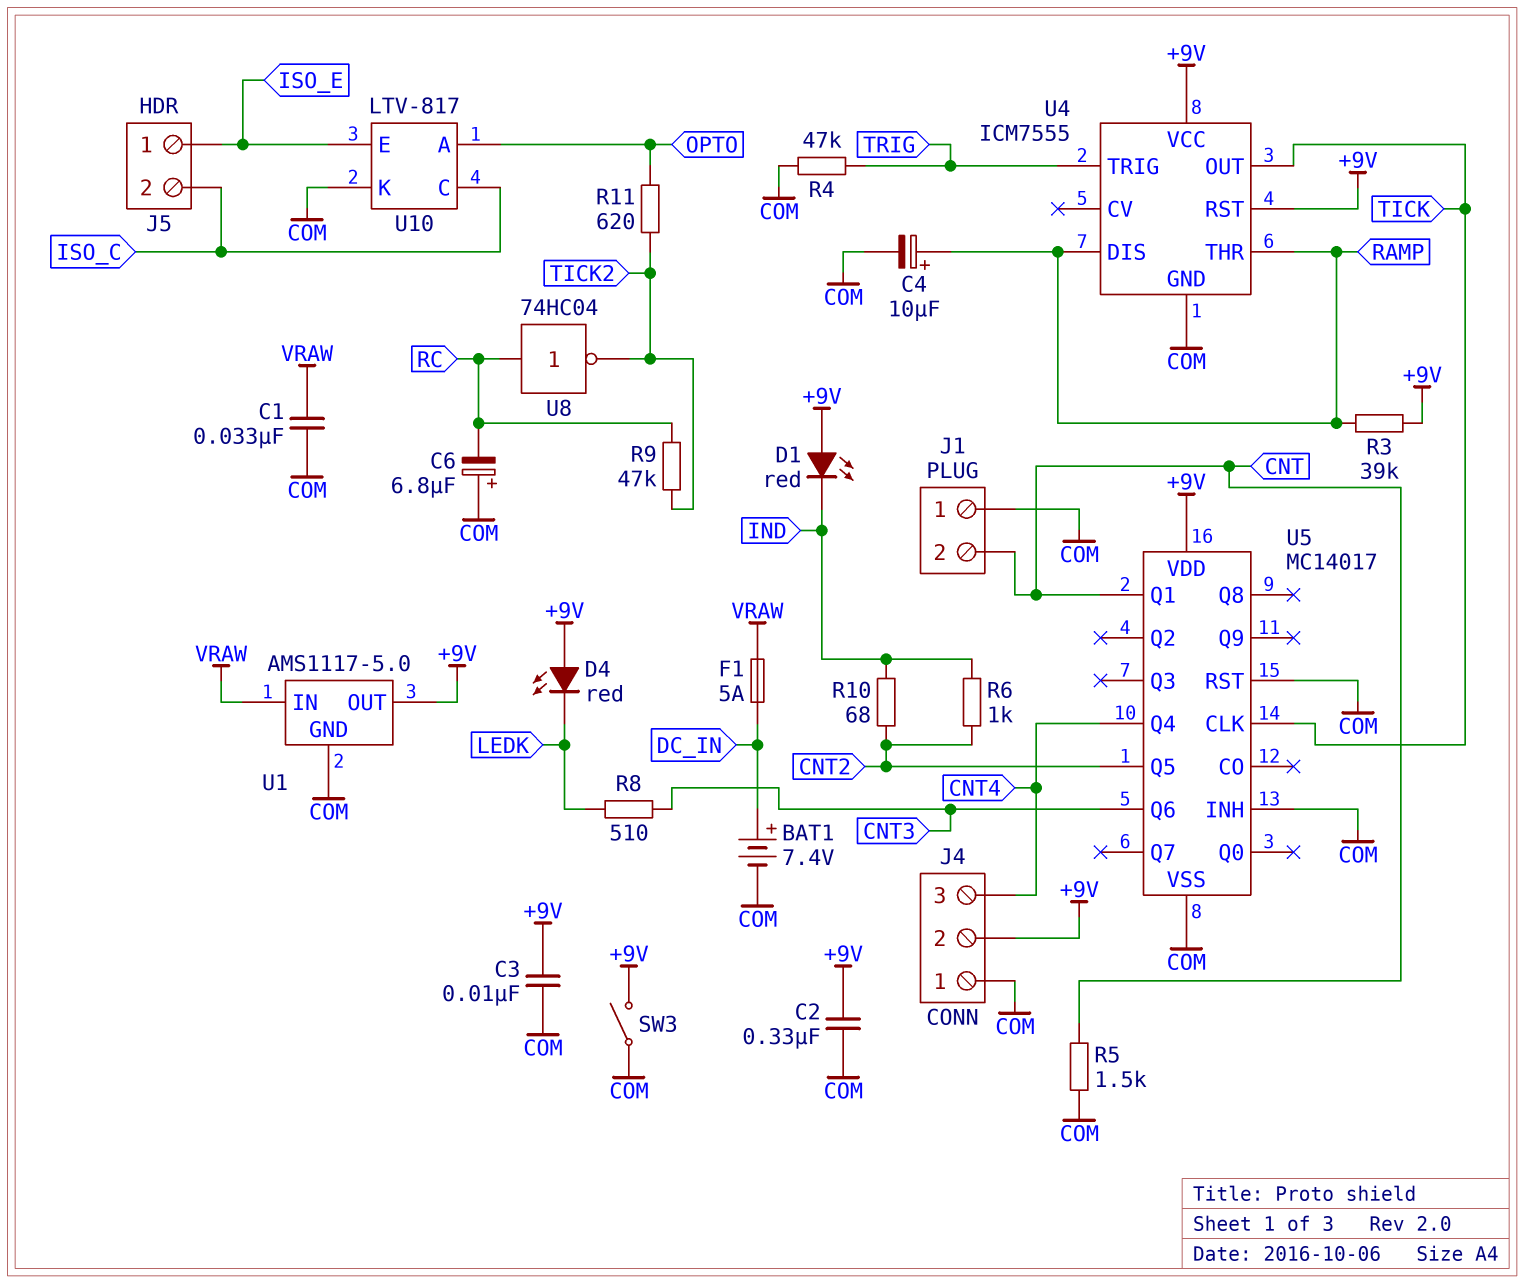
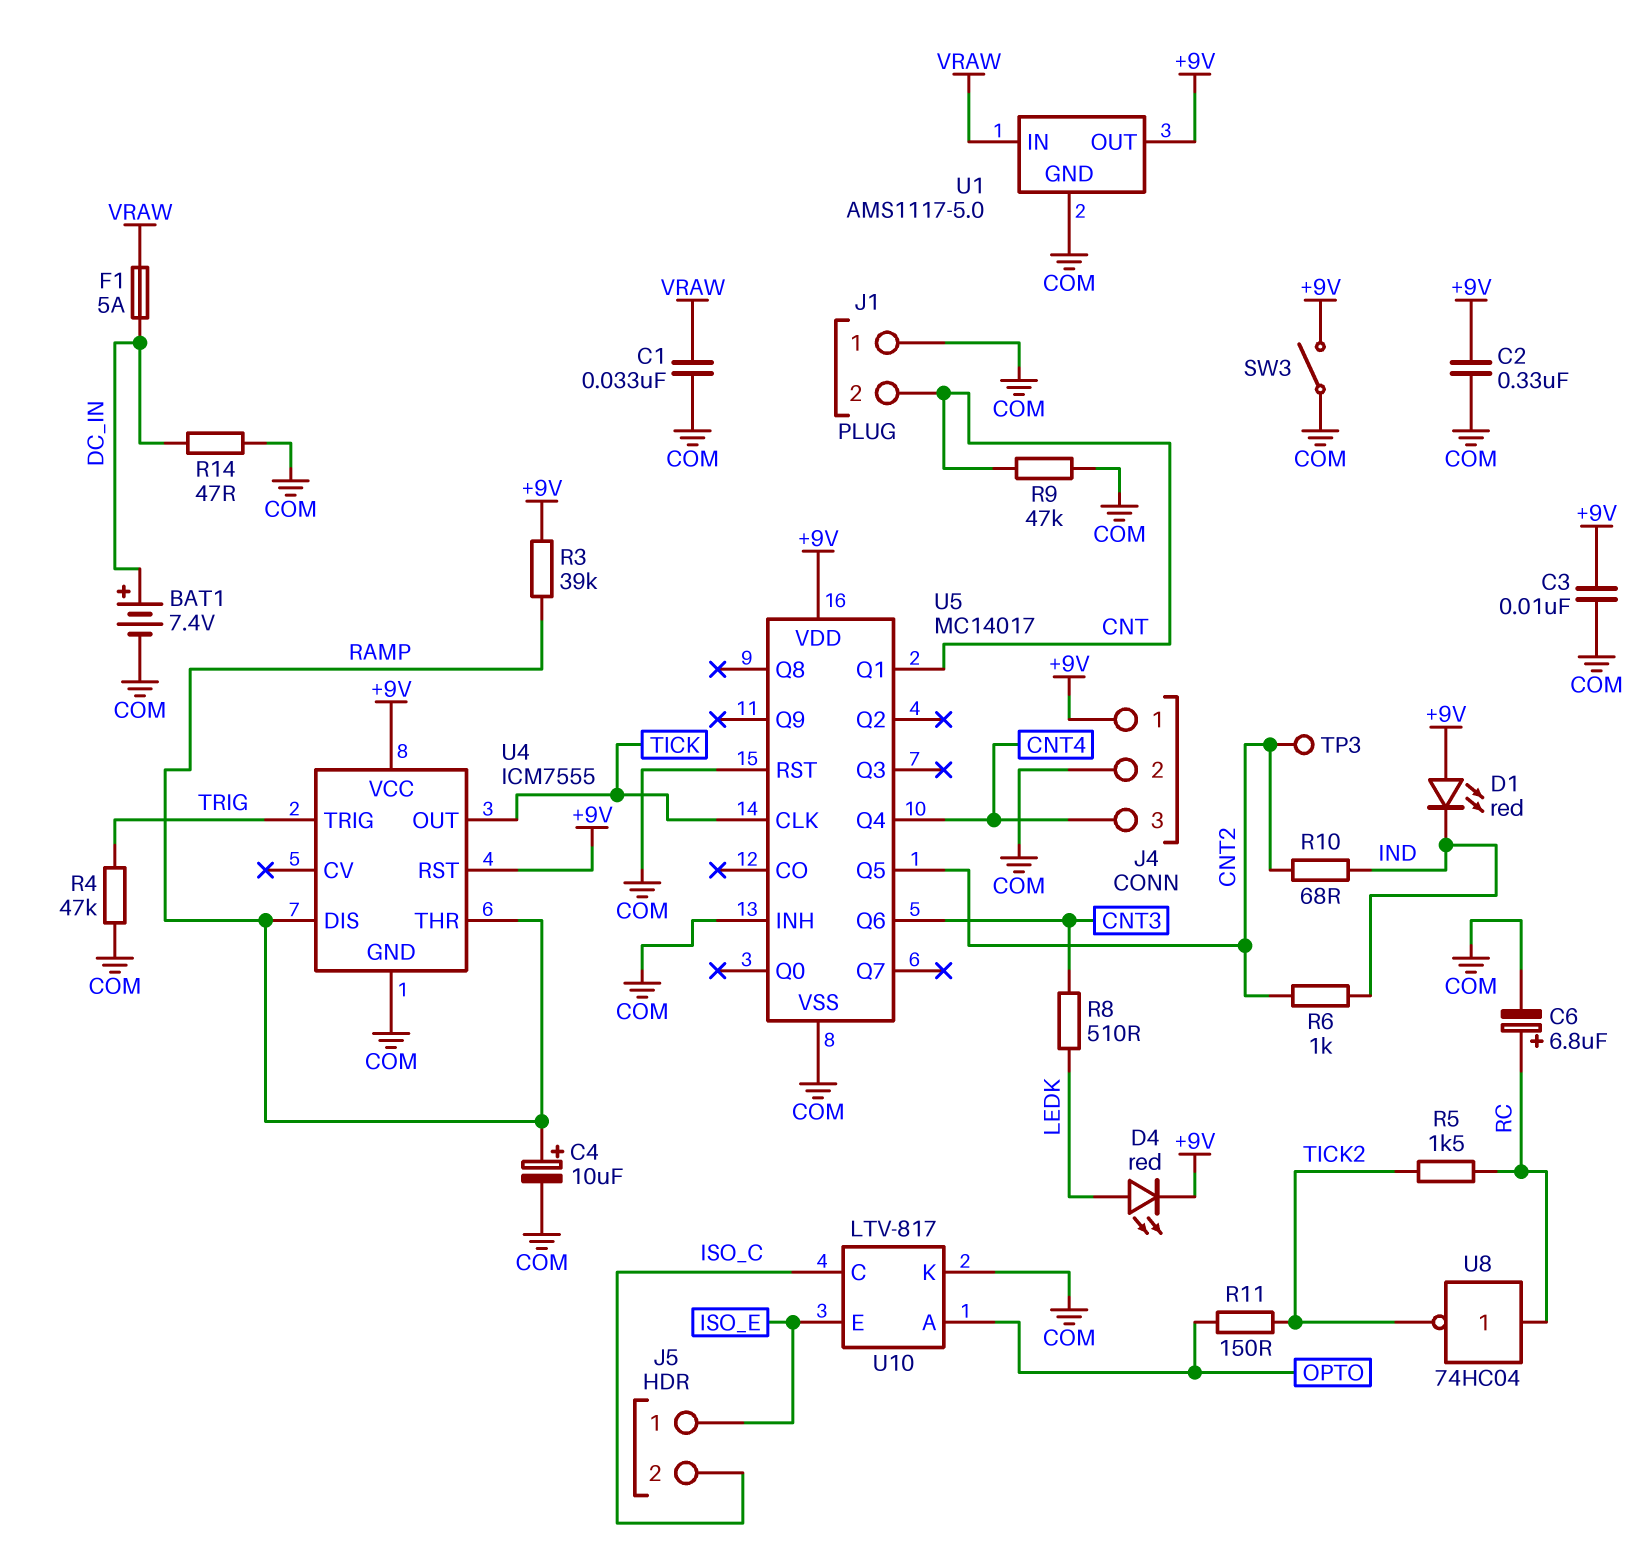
C6: 6.8uF (plus COM, minus RC) -> 6.8uF (plus RC, minus COM)
D4: LED red (A +9V, K LEDK) -> LED red (A LEDK, K +9V)
J4 pin 1: COM -> +9V
J4 pin 2: +9V -> COM
R5: 1.5k (CNT, COM) -> 1.5k (RC, TICK2)
R9: 47k (RC, TICK2) -> 47k (CNT, COM)
R11: 620 (OPTO, TICK2) -> 150 (OPTO, TICK2)
R14: none -> 47 (COM, DC_IN)
TP3: none -> test point (CNT2)

